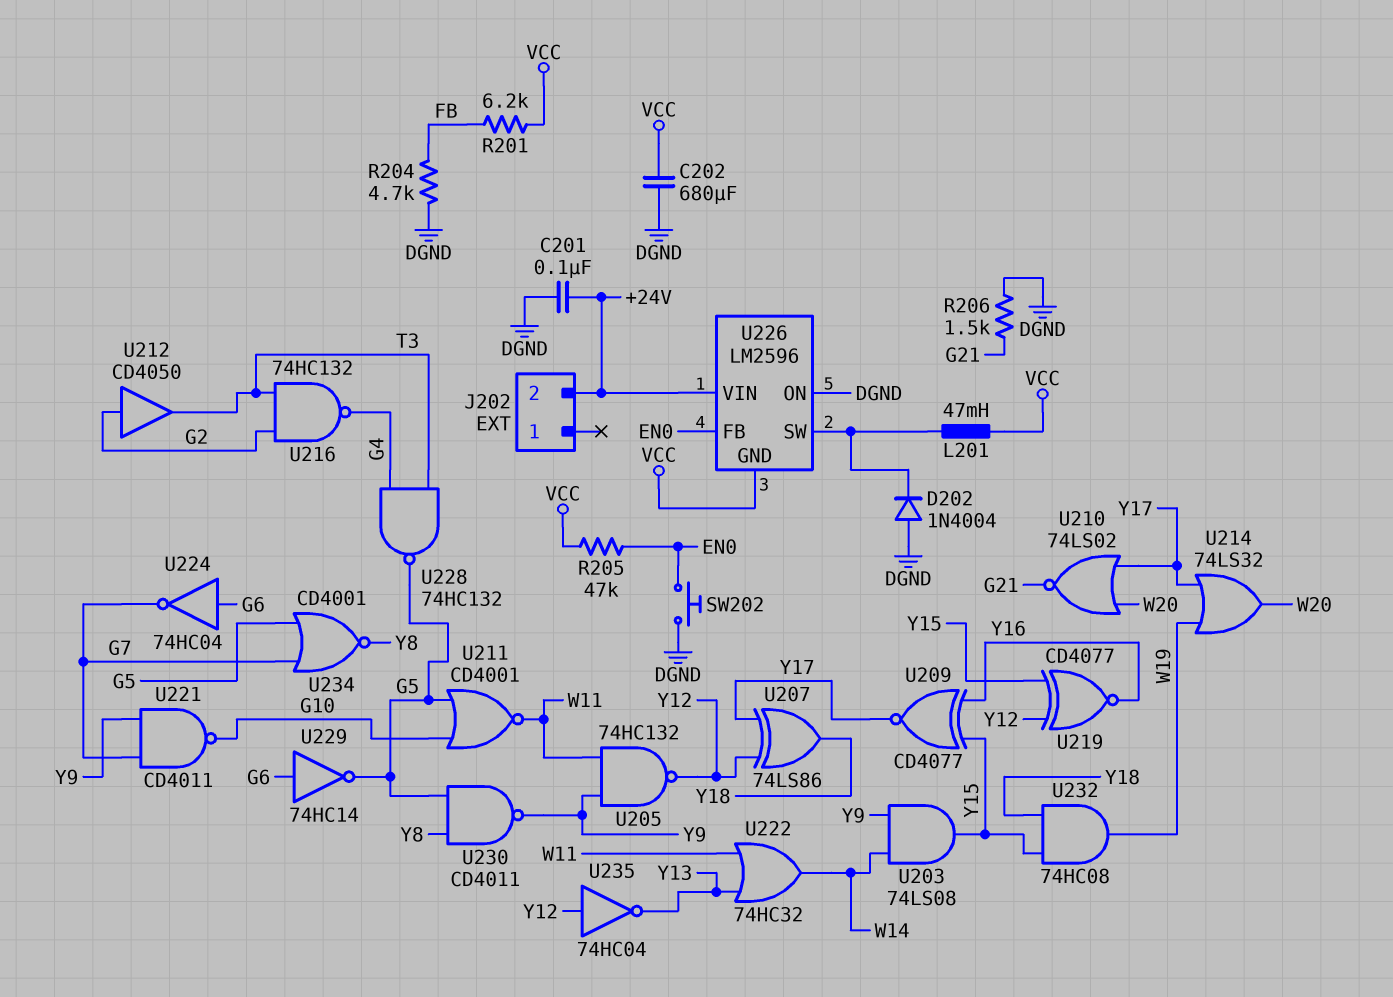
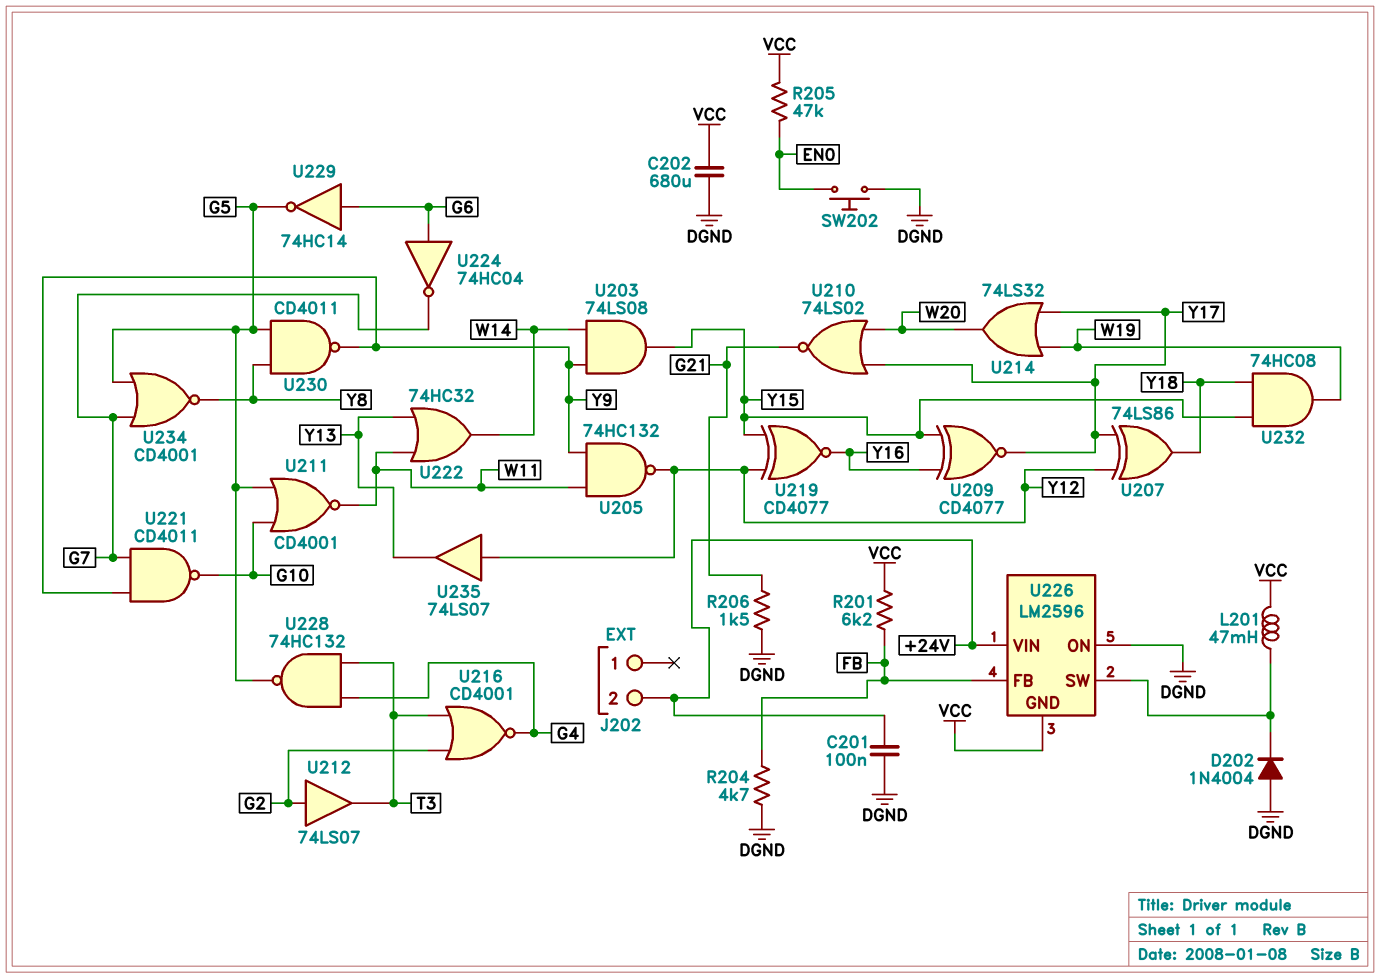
U212: buffer CD4050 (in G2, out T3) -> buffer 74LS07 (in G2, out T3)
U216: NAND 74HC132 (in G2, in T3, out G4) -> NOR CD4001 (in G2, in T3, out G4)
U226 pin FB: EN0 -> FB
U235: NOT 74HC04 (in Y12, out Y13) -> buffer 74LS07 (in Y12, out Y13)

